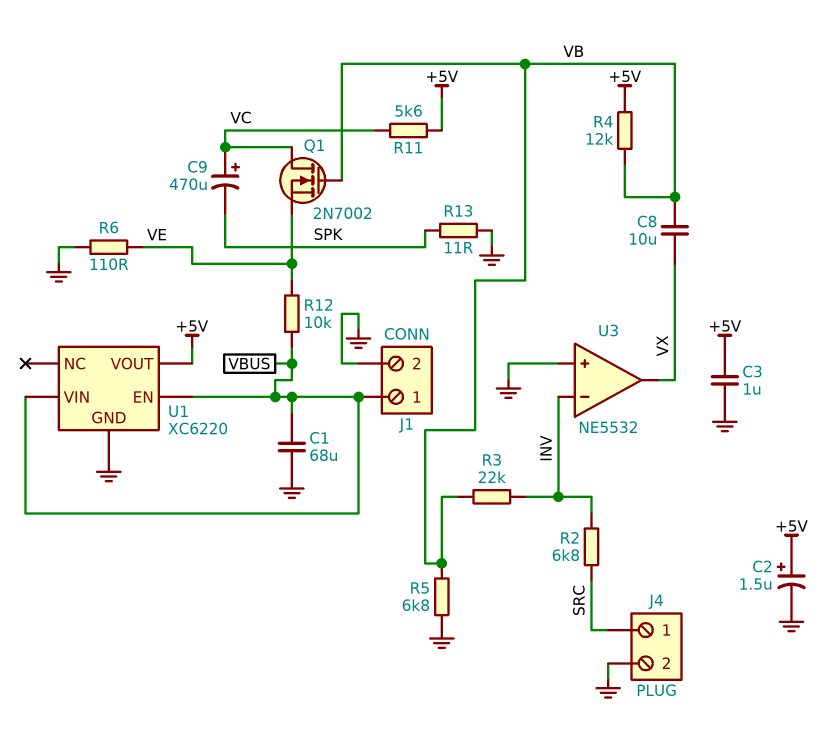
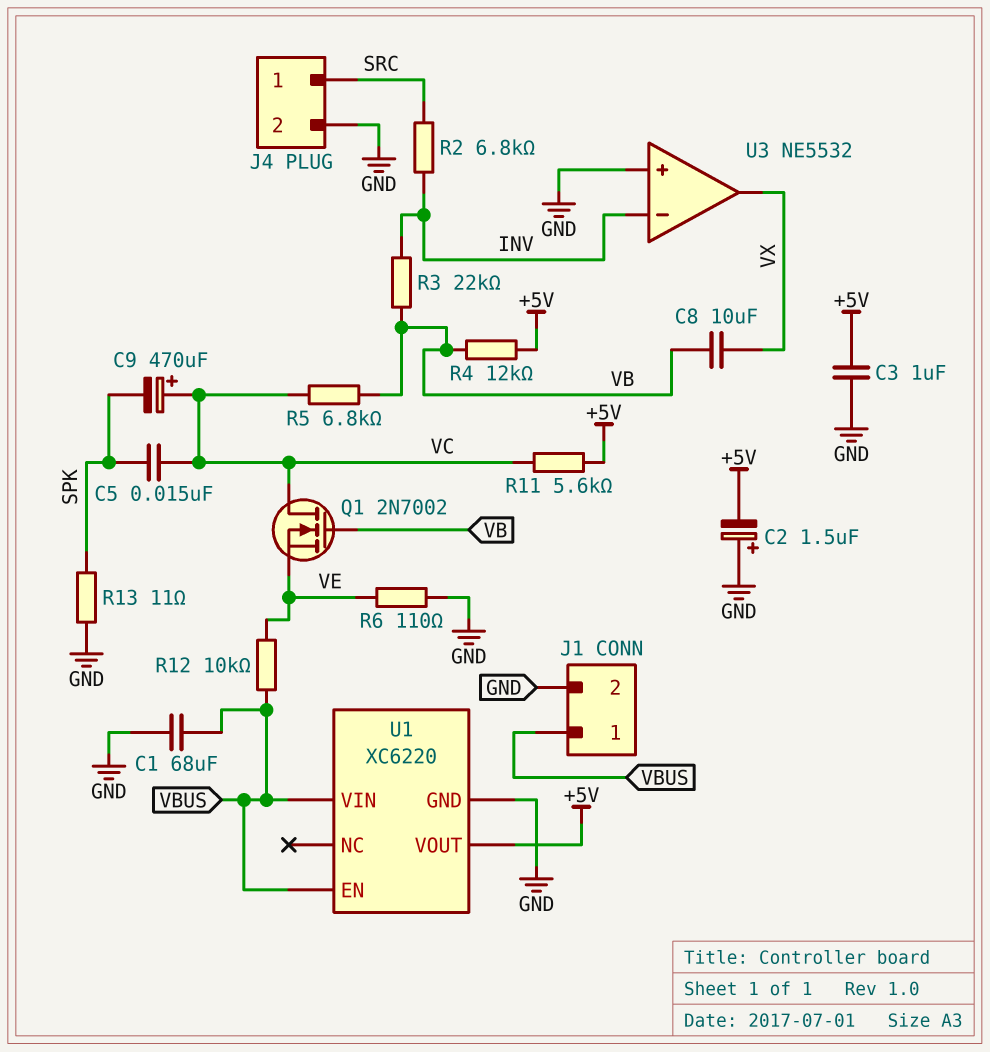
C2: 1.5uF (plus +5V, minus GND) -> 1.5uF (plus GND, minus +5V)
C5: none -> 15nF (SPK, VC)
R5: 6.8k (GND, VB) -> 6.8k (VB, VC)

